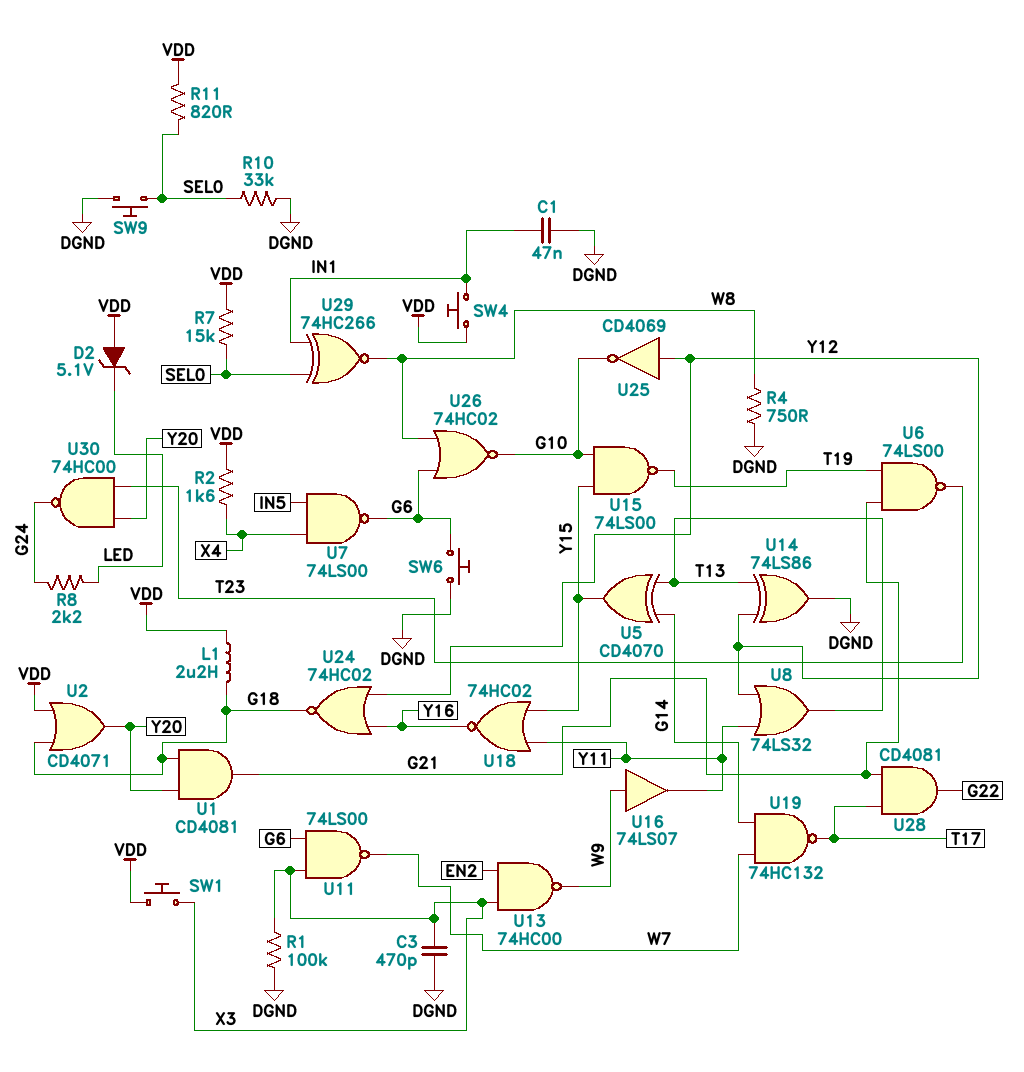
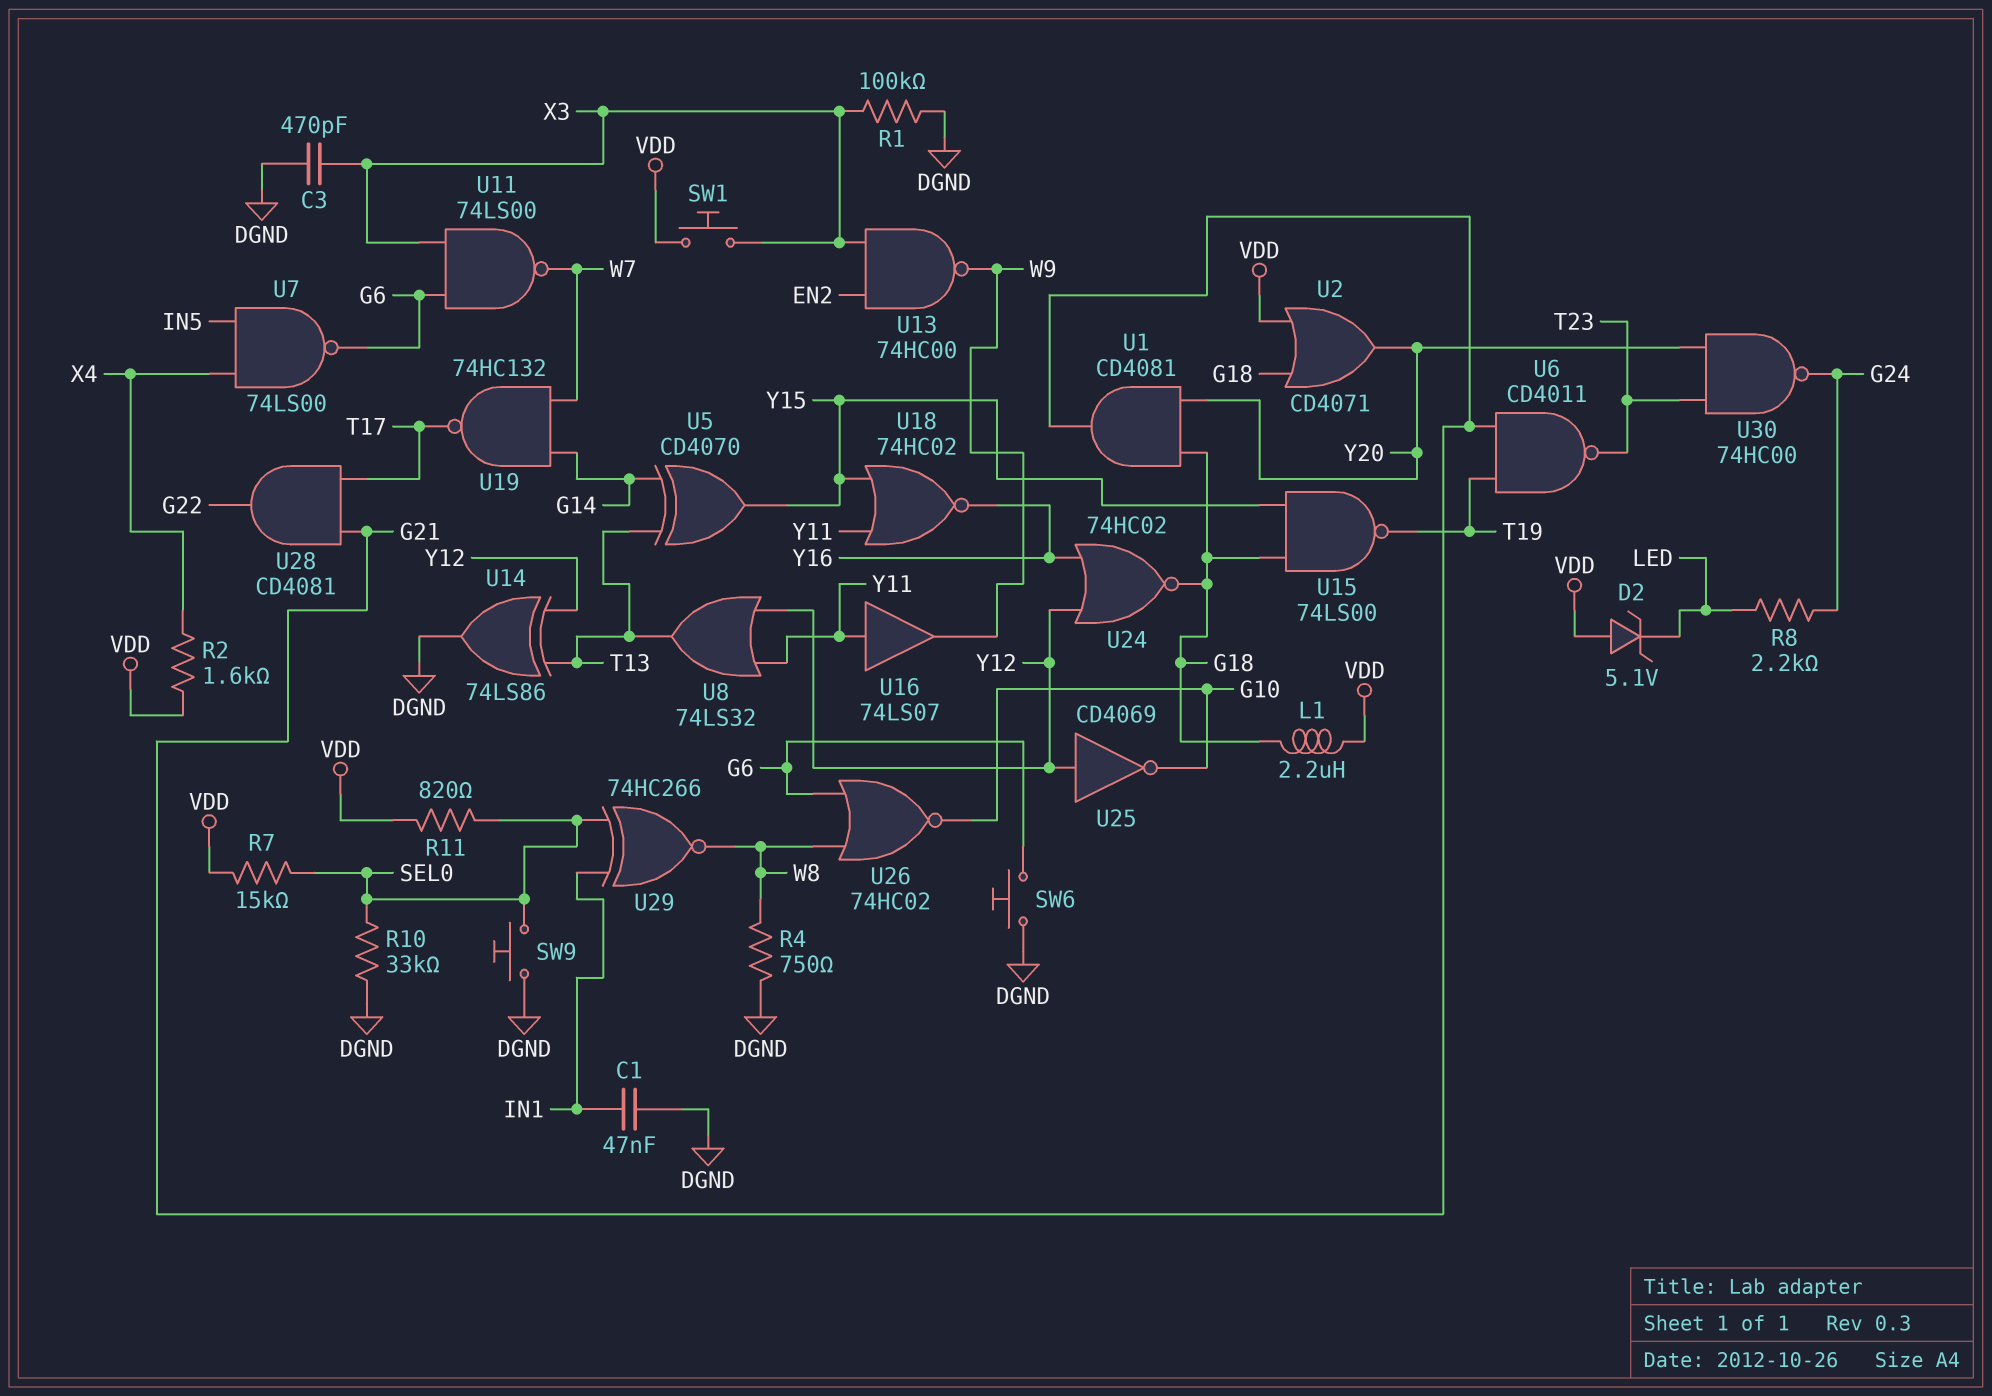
SW4: button (IN1, VDD) -> none
U6: NAND 74LS00 (in G21, in T19, out T23) -> NAND CD4011 (in G21, in T19, out T23)
U15: NAND 74LS00 (in G10, in Y15, out T19) -> NAND 74LS00 (in G18, in Y15, out T19)
U16: buffer 74LS07 (in W9, out Y11) -> buffer 74LS07 (in Y11, out W9)

